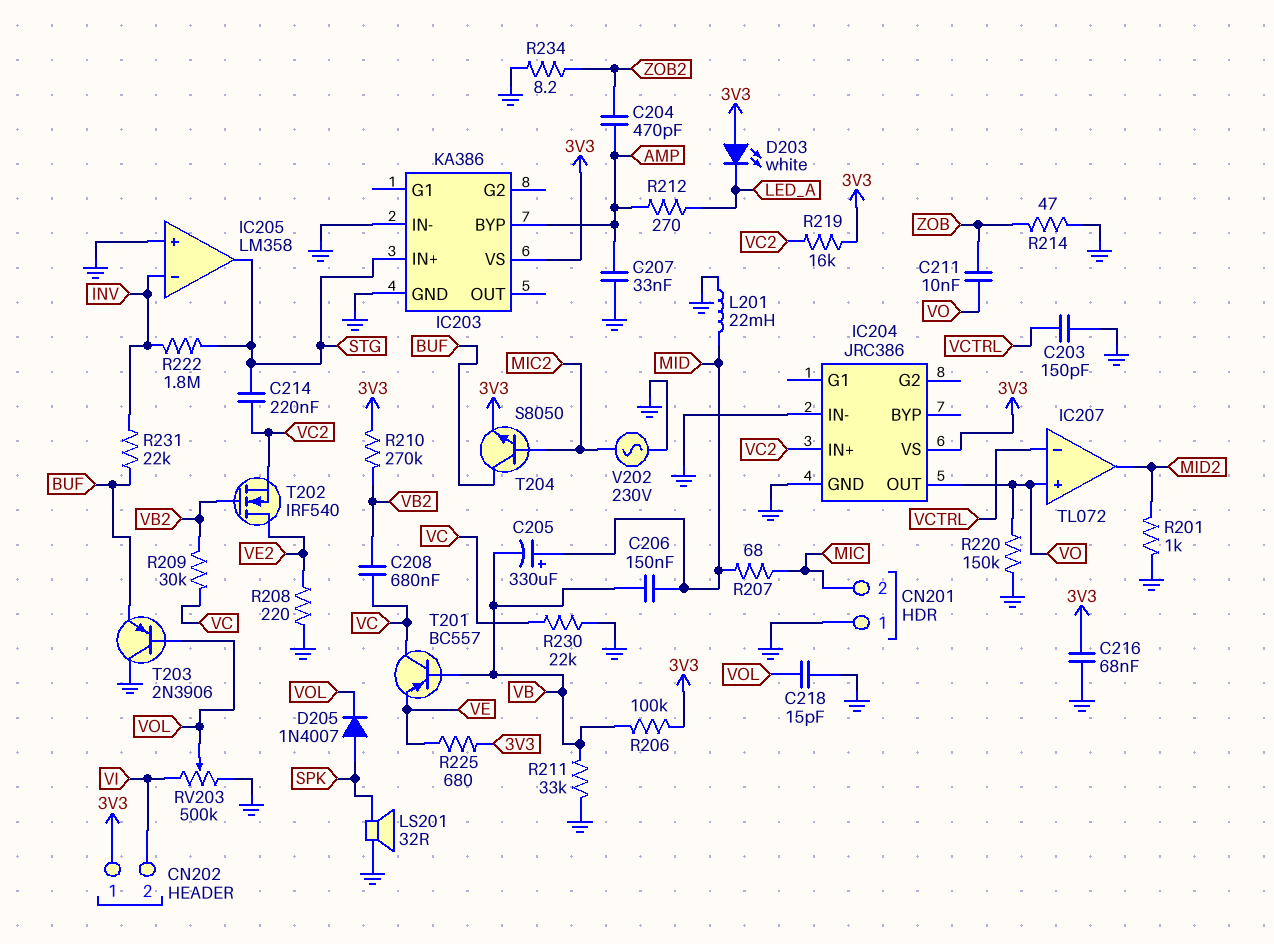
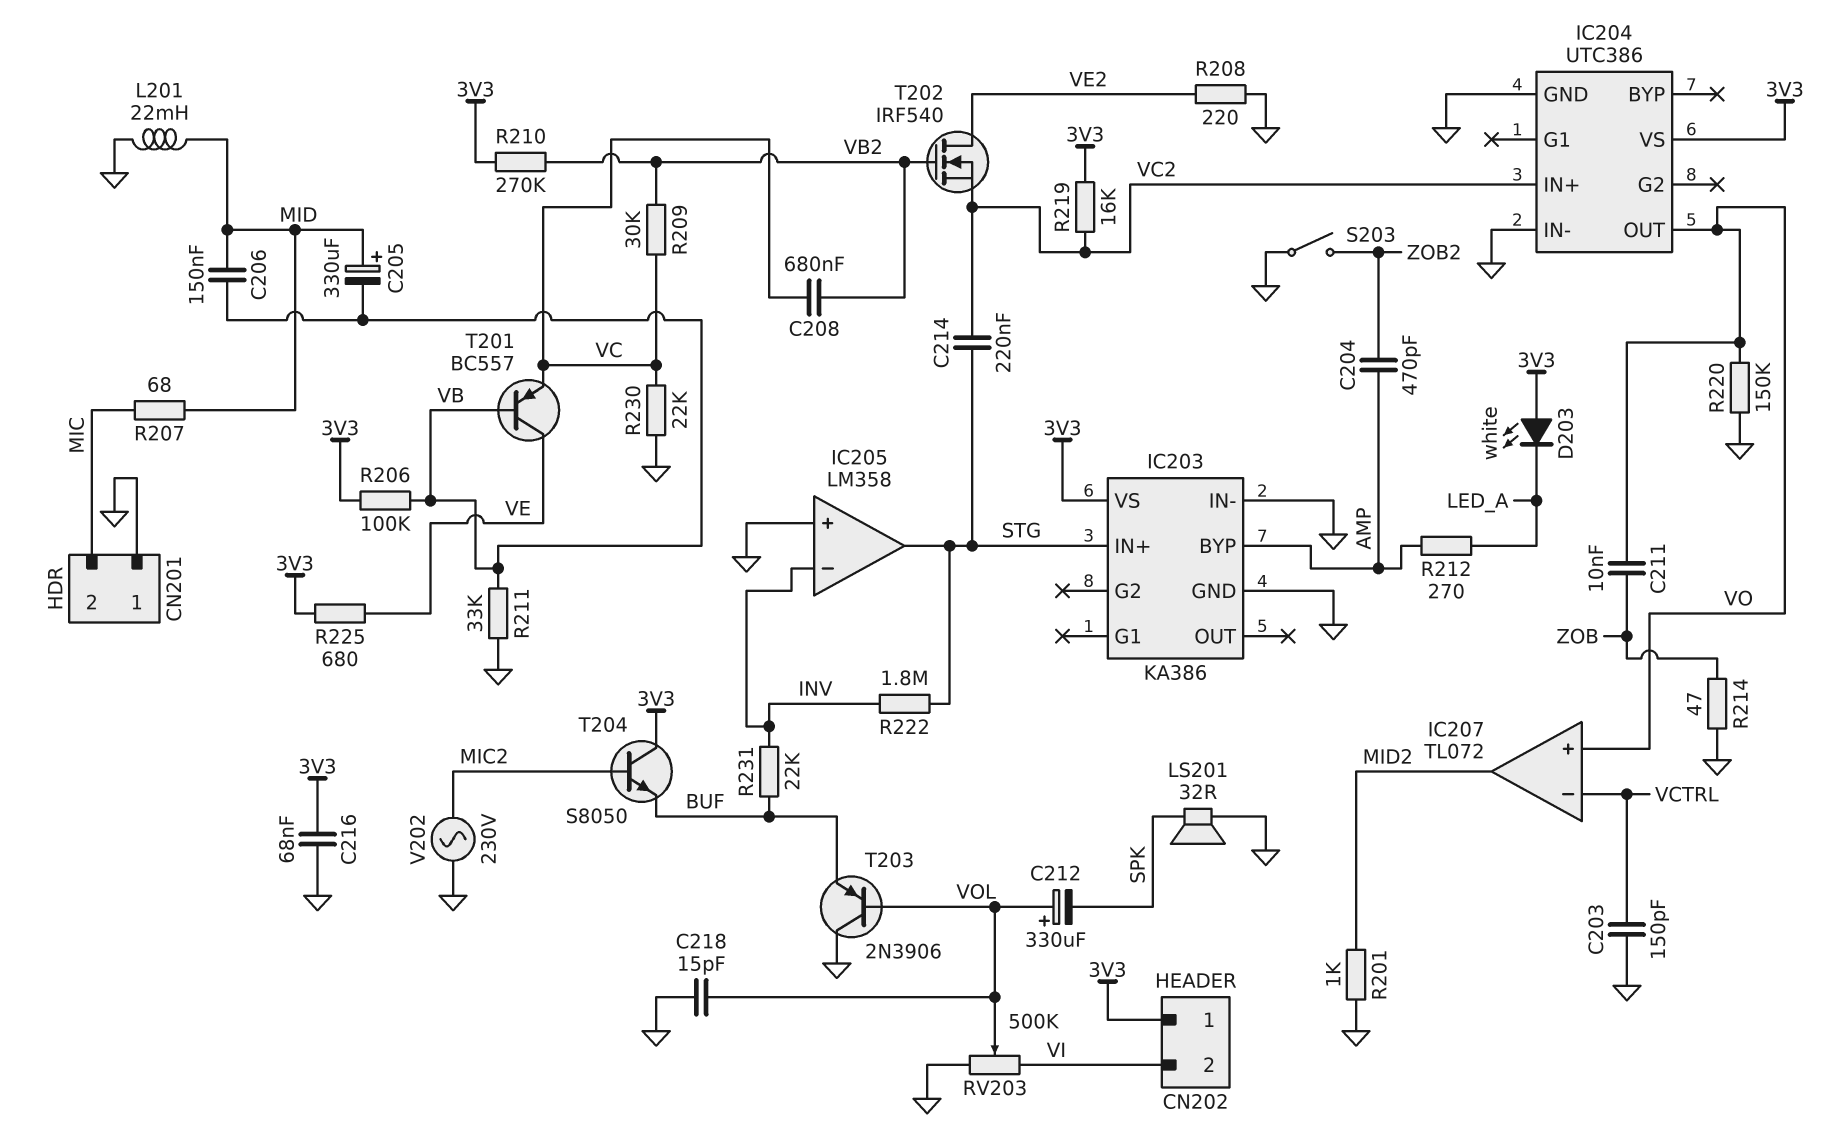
C207: 33nF (AMP, GND) -> none
C212: none -> 330uF (plus VOL, minus SPK)
D205: diode 1N4007 (A SPK, K VOL) -> none
IC204: JRC386 -> UTC386
R234: 8.2 (GND, ZOB2) -> none
S203: none -> switch (GND, ZOB2)
T201: PNP BC557 (B VB, C VC, E VE) -> PNP BC557 (B VB, C VE, E VC)
T204: NPN S8050 (B MIC2, C BUF, E 3V3) -> NPN S8050 (B MIC2, C 3V3, E BUF)

